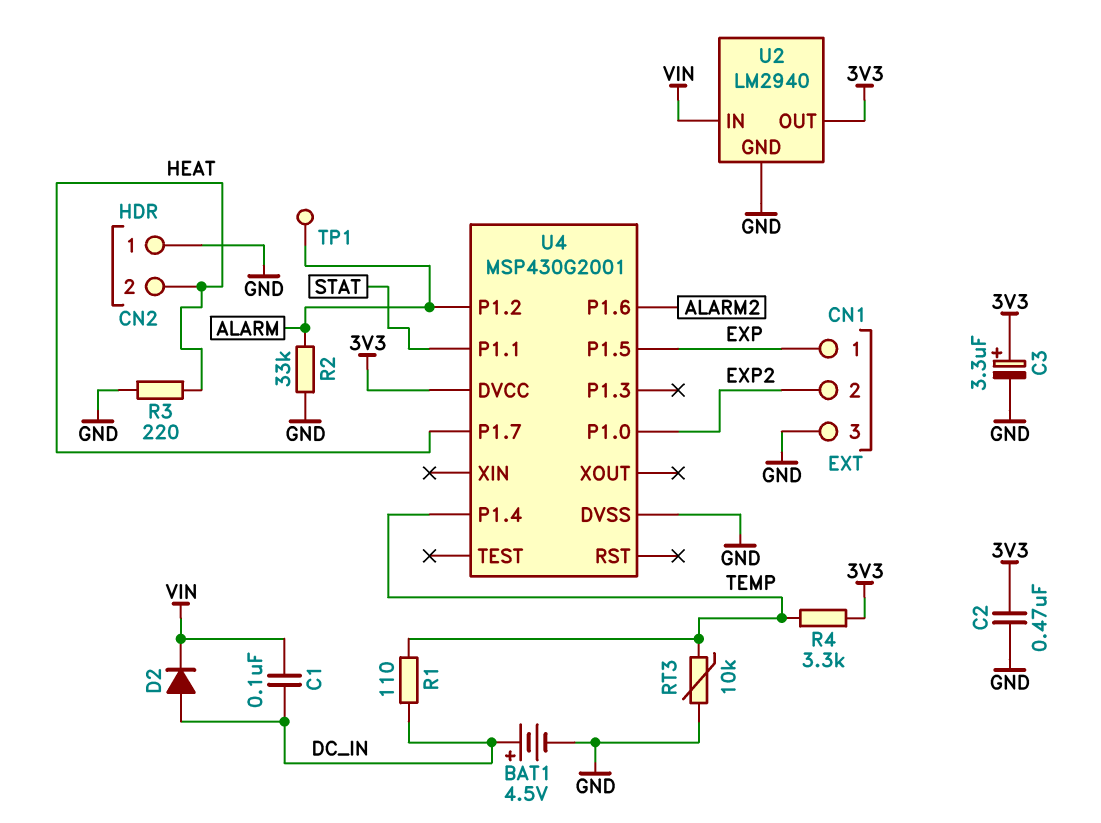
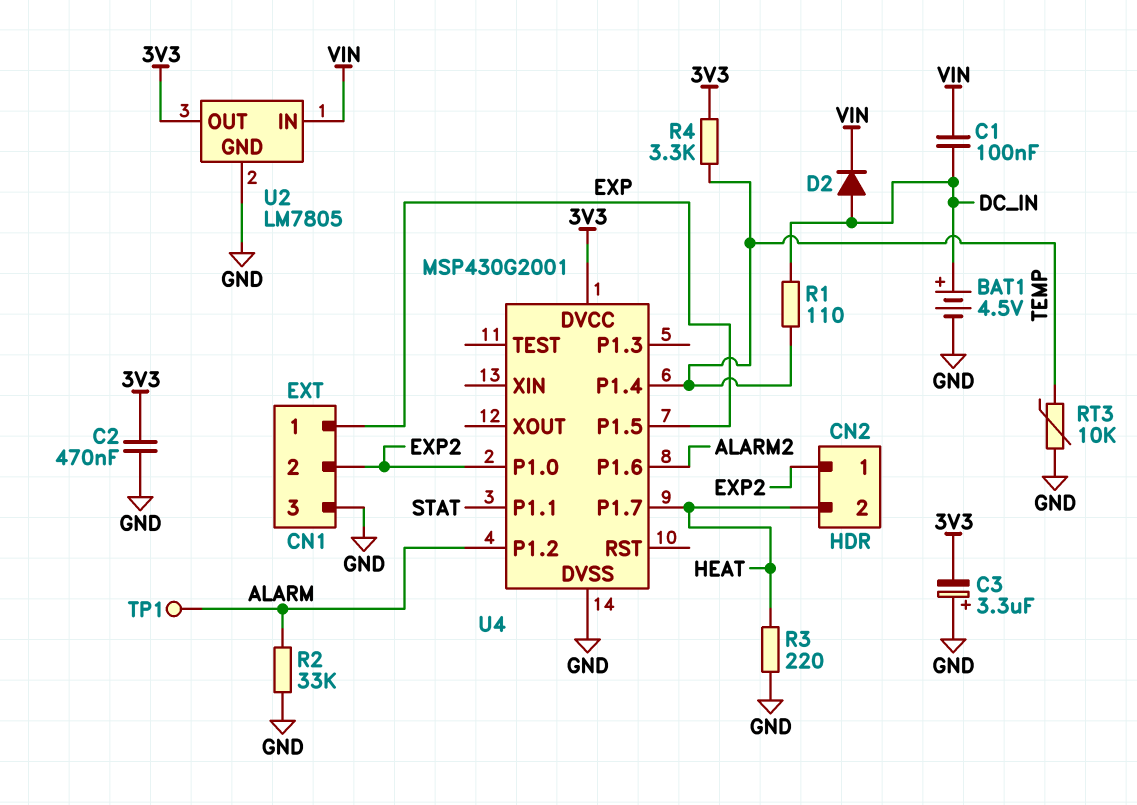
C3: 3.3uF (plus 3V3, minus GND) -> 3.3uF (plus GND, minus 3V3)
CN2 pin 1: GND -> EXP2
U2: LM2940 -> LM7805

